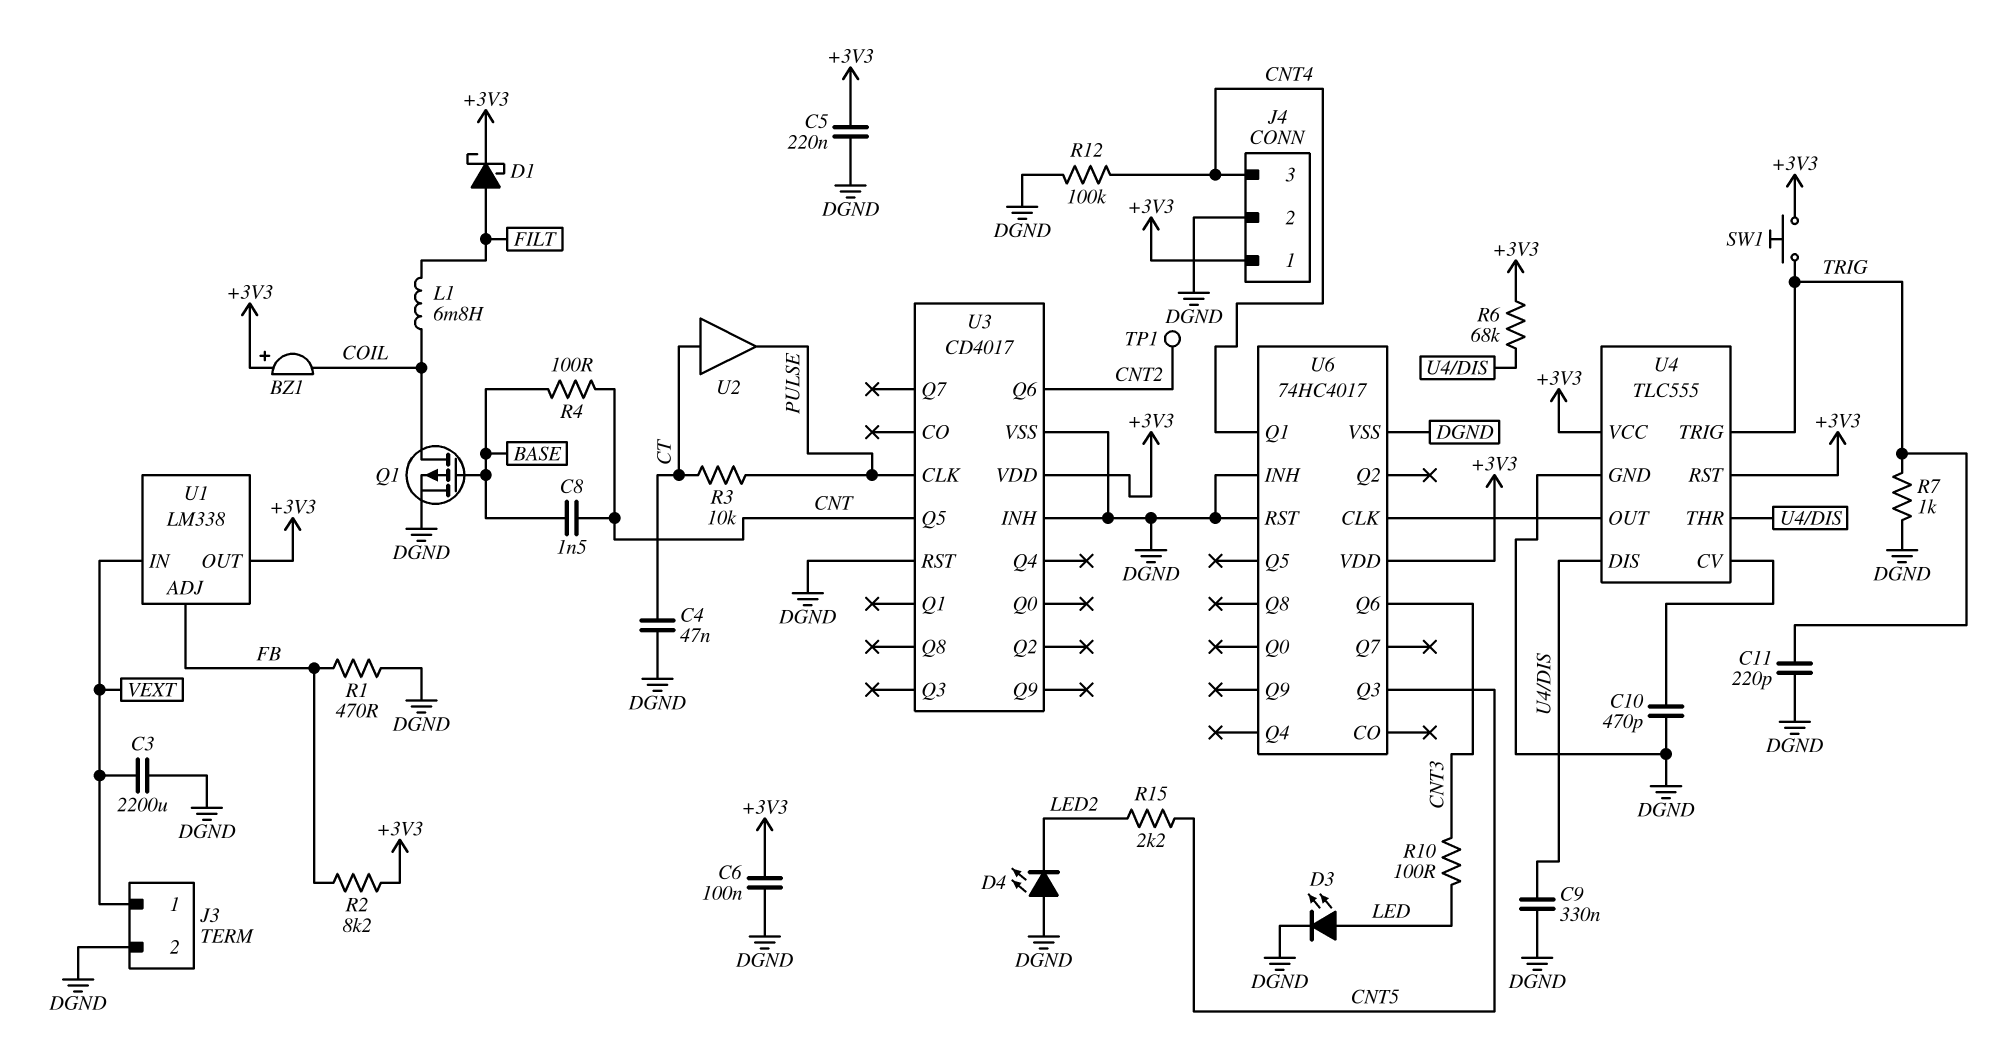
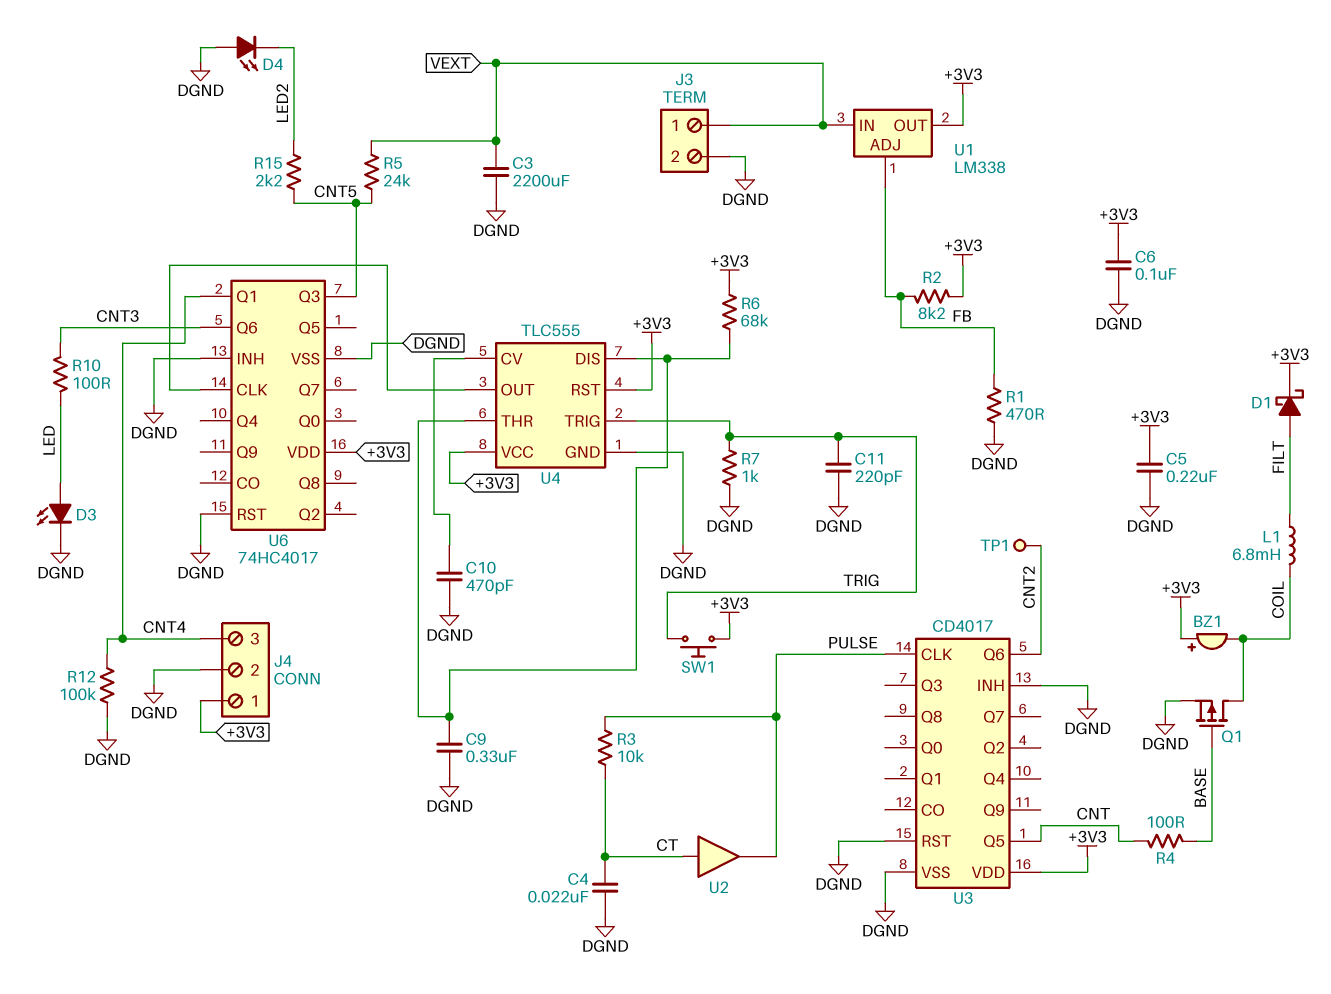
C4: 47nF (CT, DGND) -> 22nF (CT, DGND)
C8: 1.5nF (BASE, CNT) -> none
R5: none -> 24k (CNT5, VEXT)

